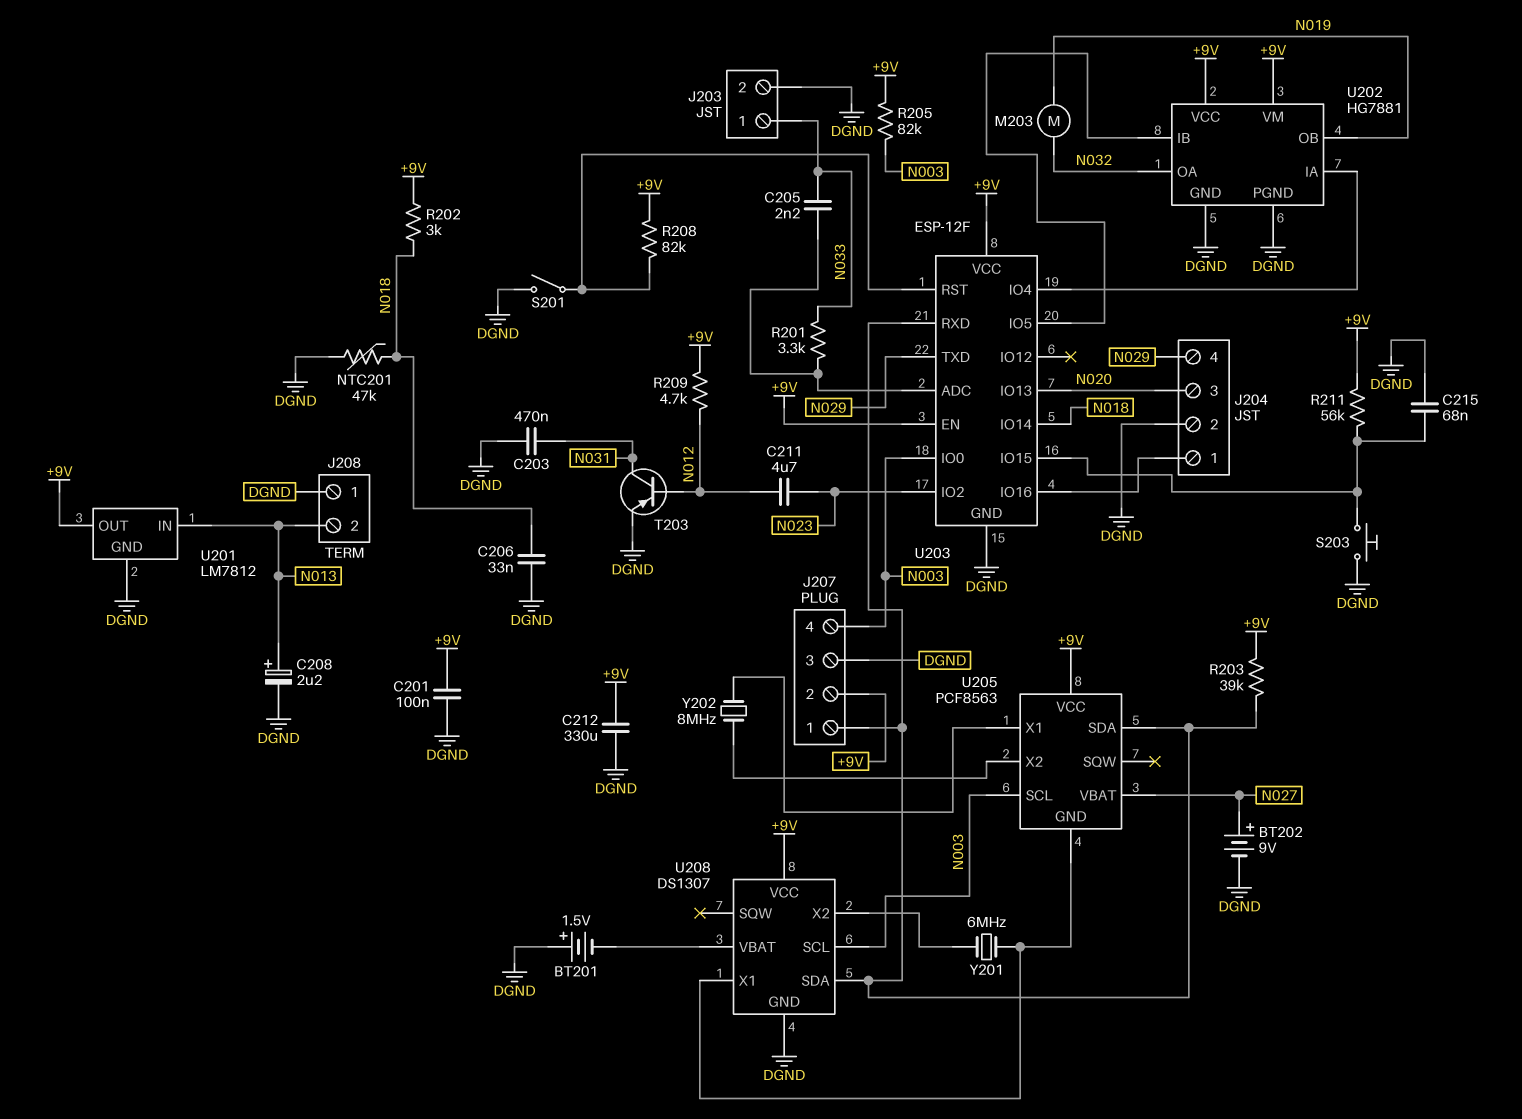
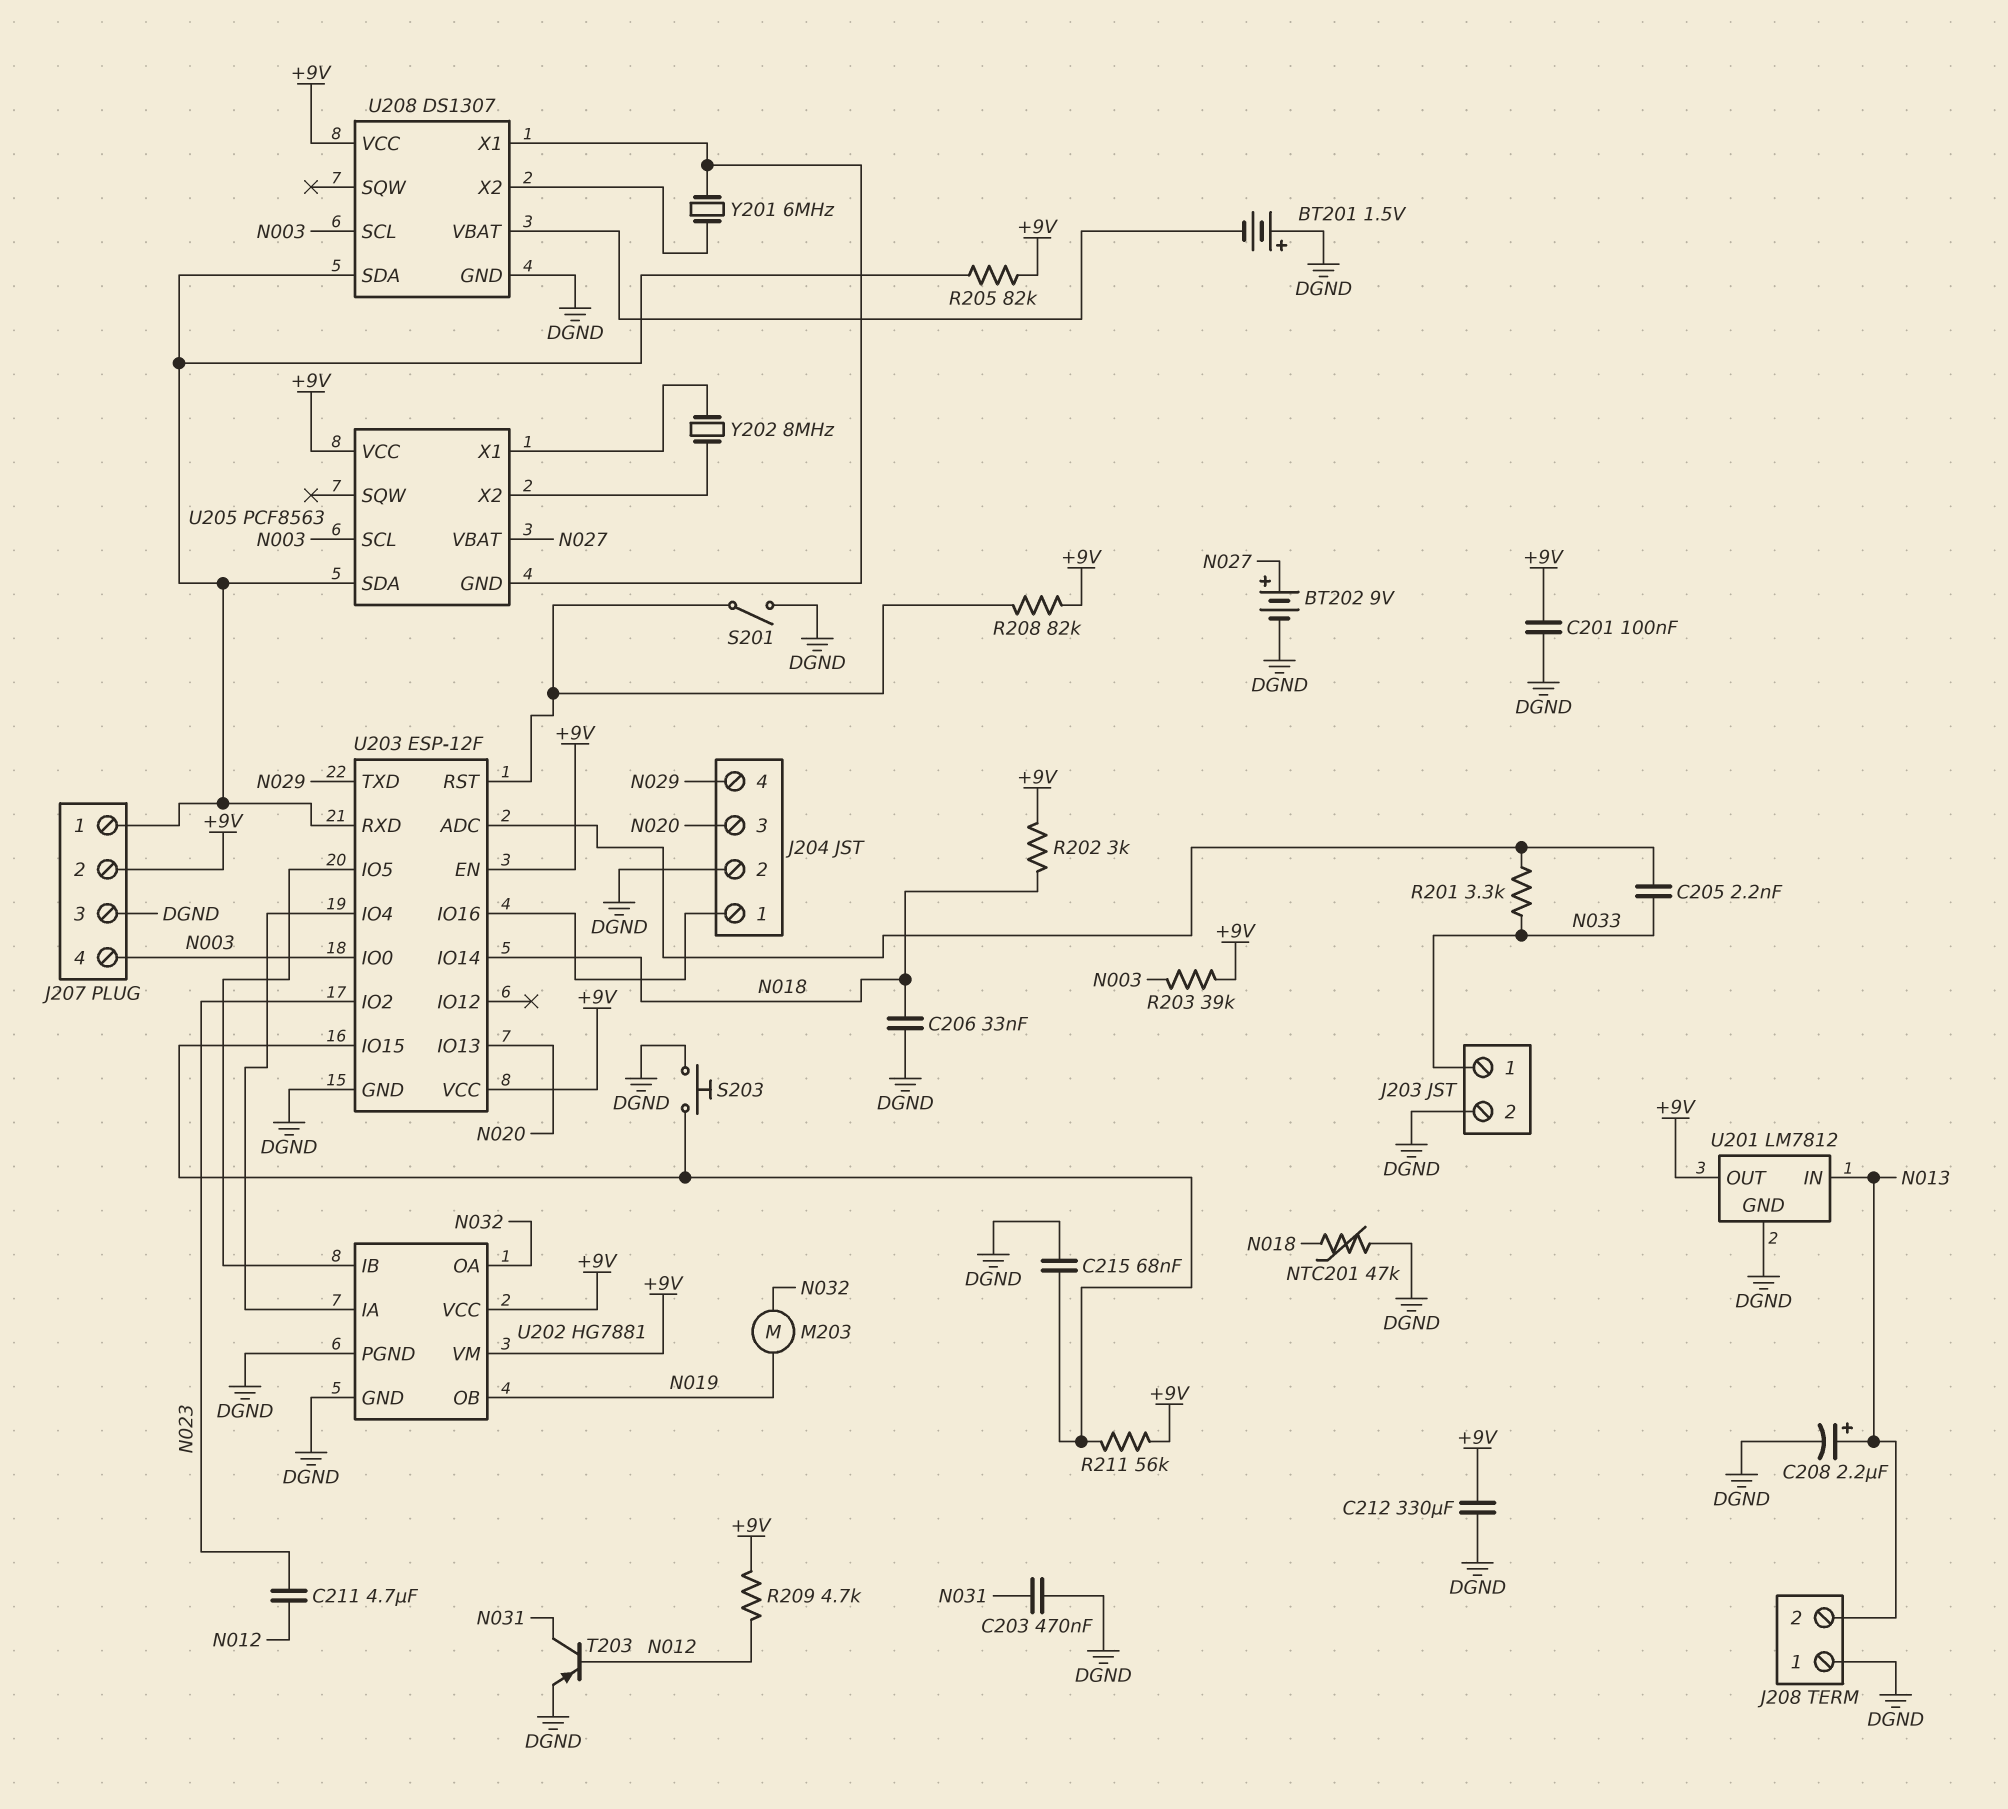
R203: 39k (+9V, J207/1) -> 39k (+9V, N003)
R205: 82k (+9V, N003) -> 82k (+9V, J207/1)

